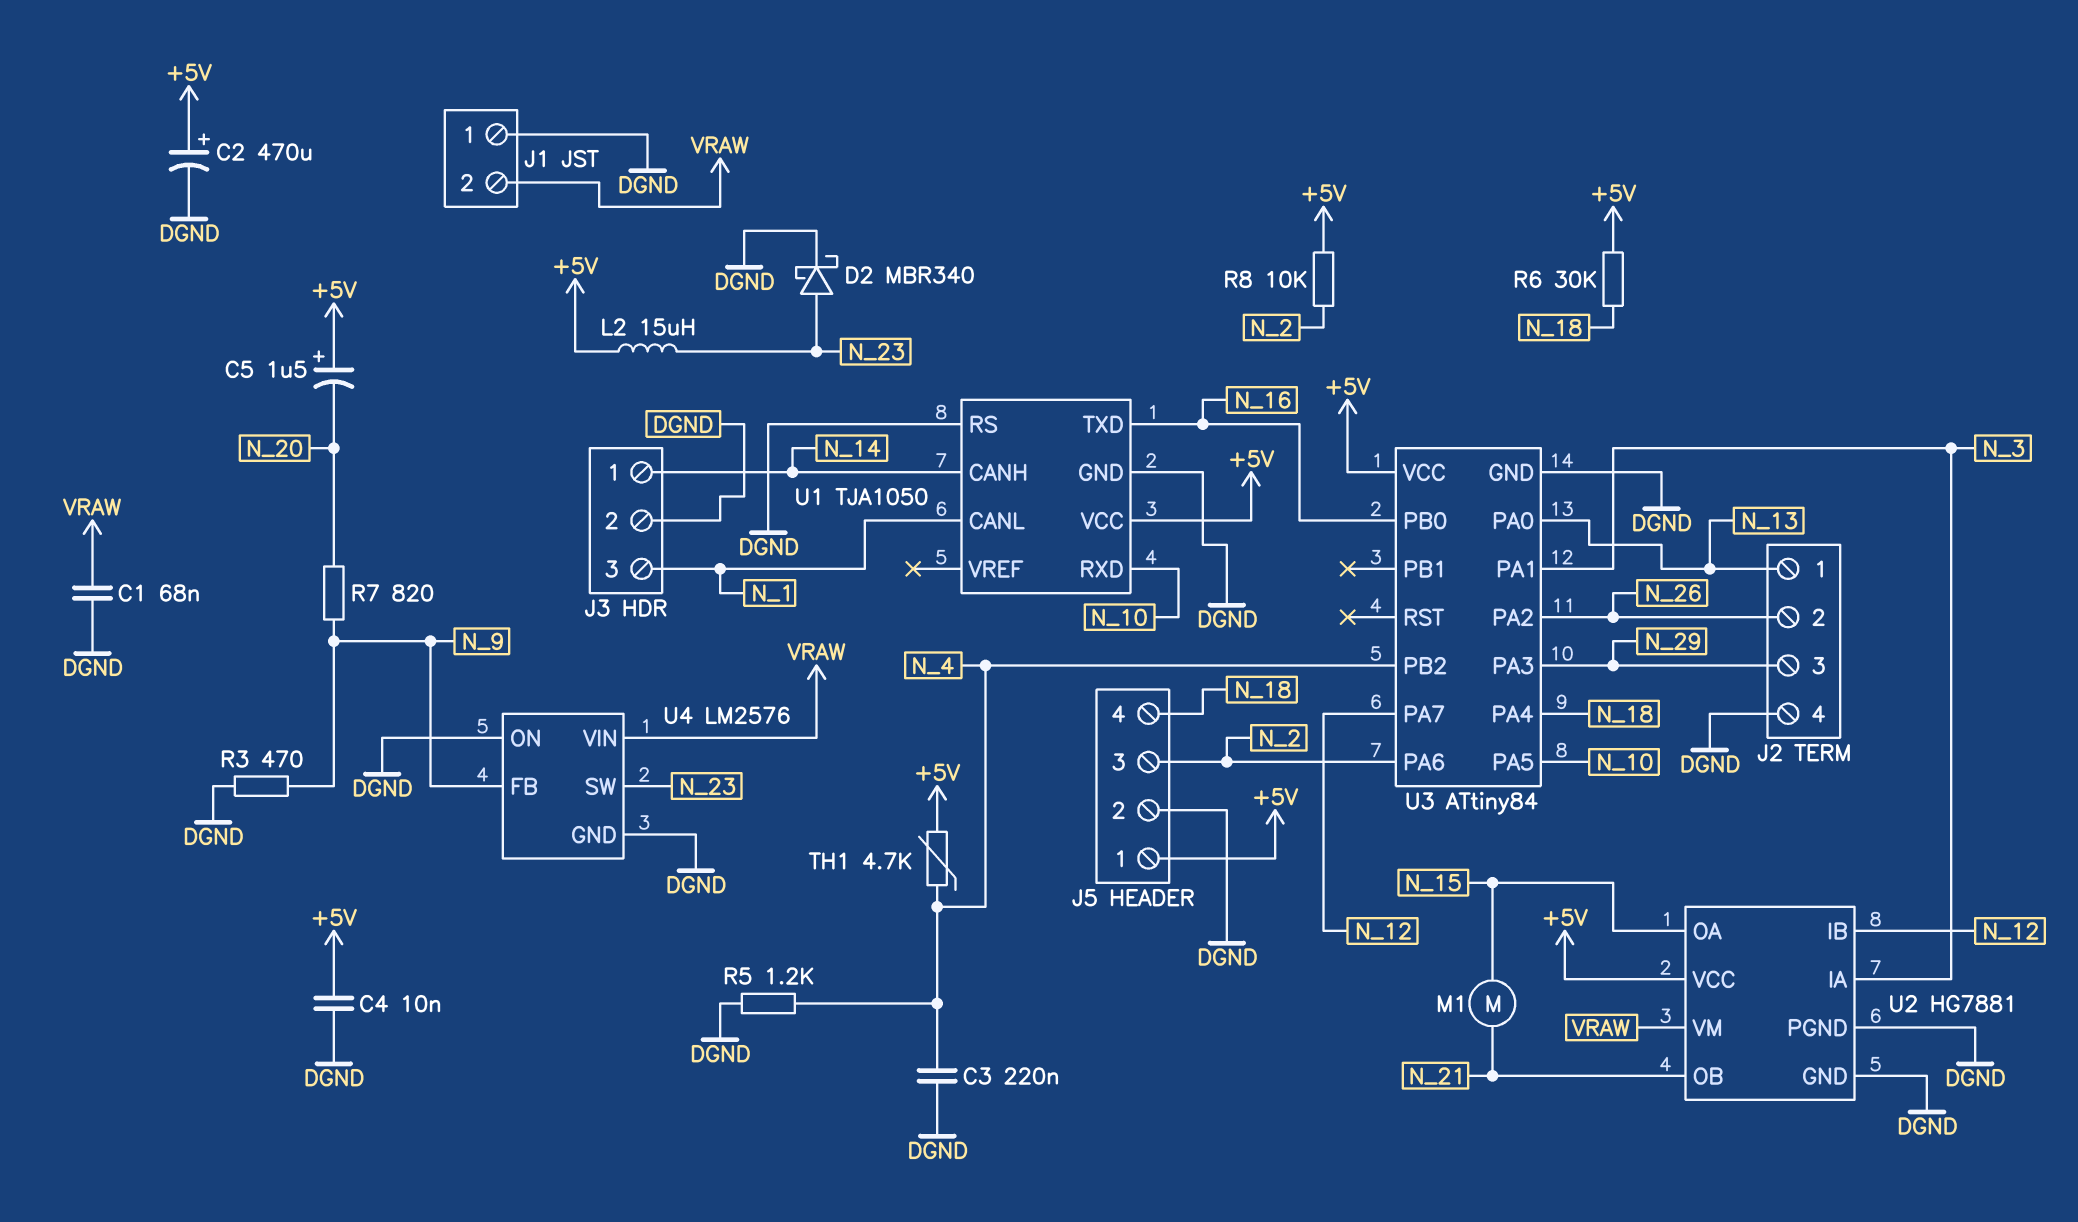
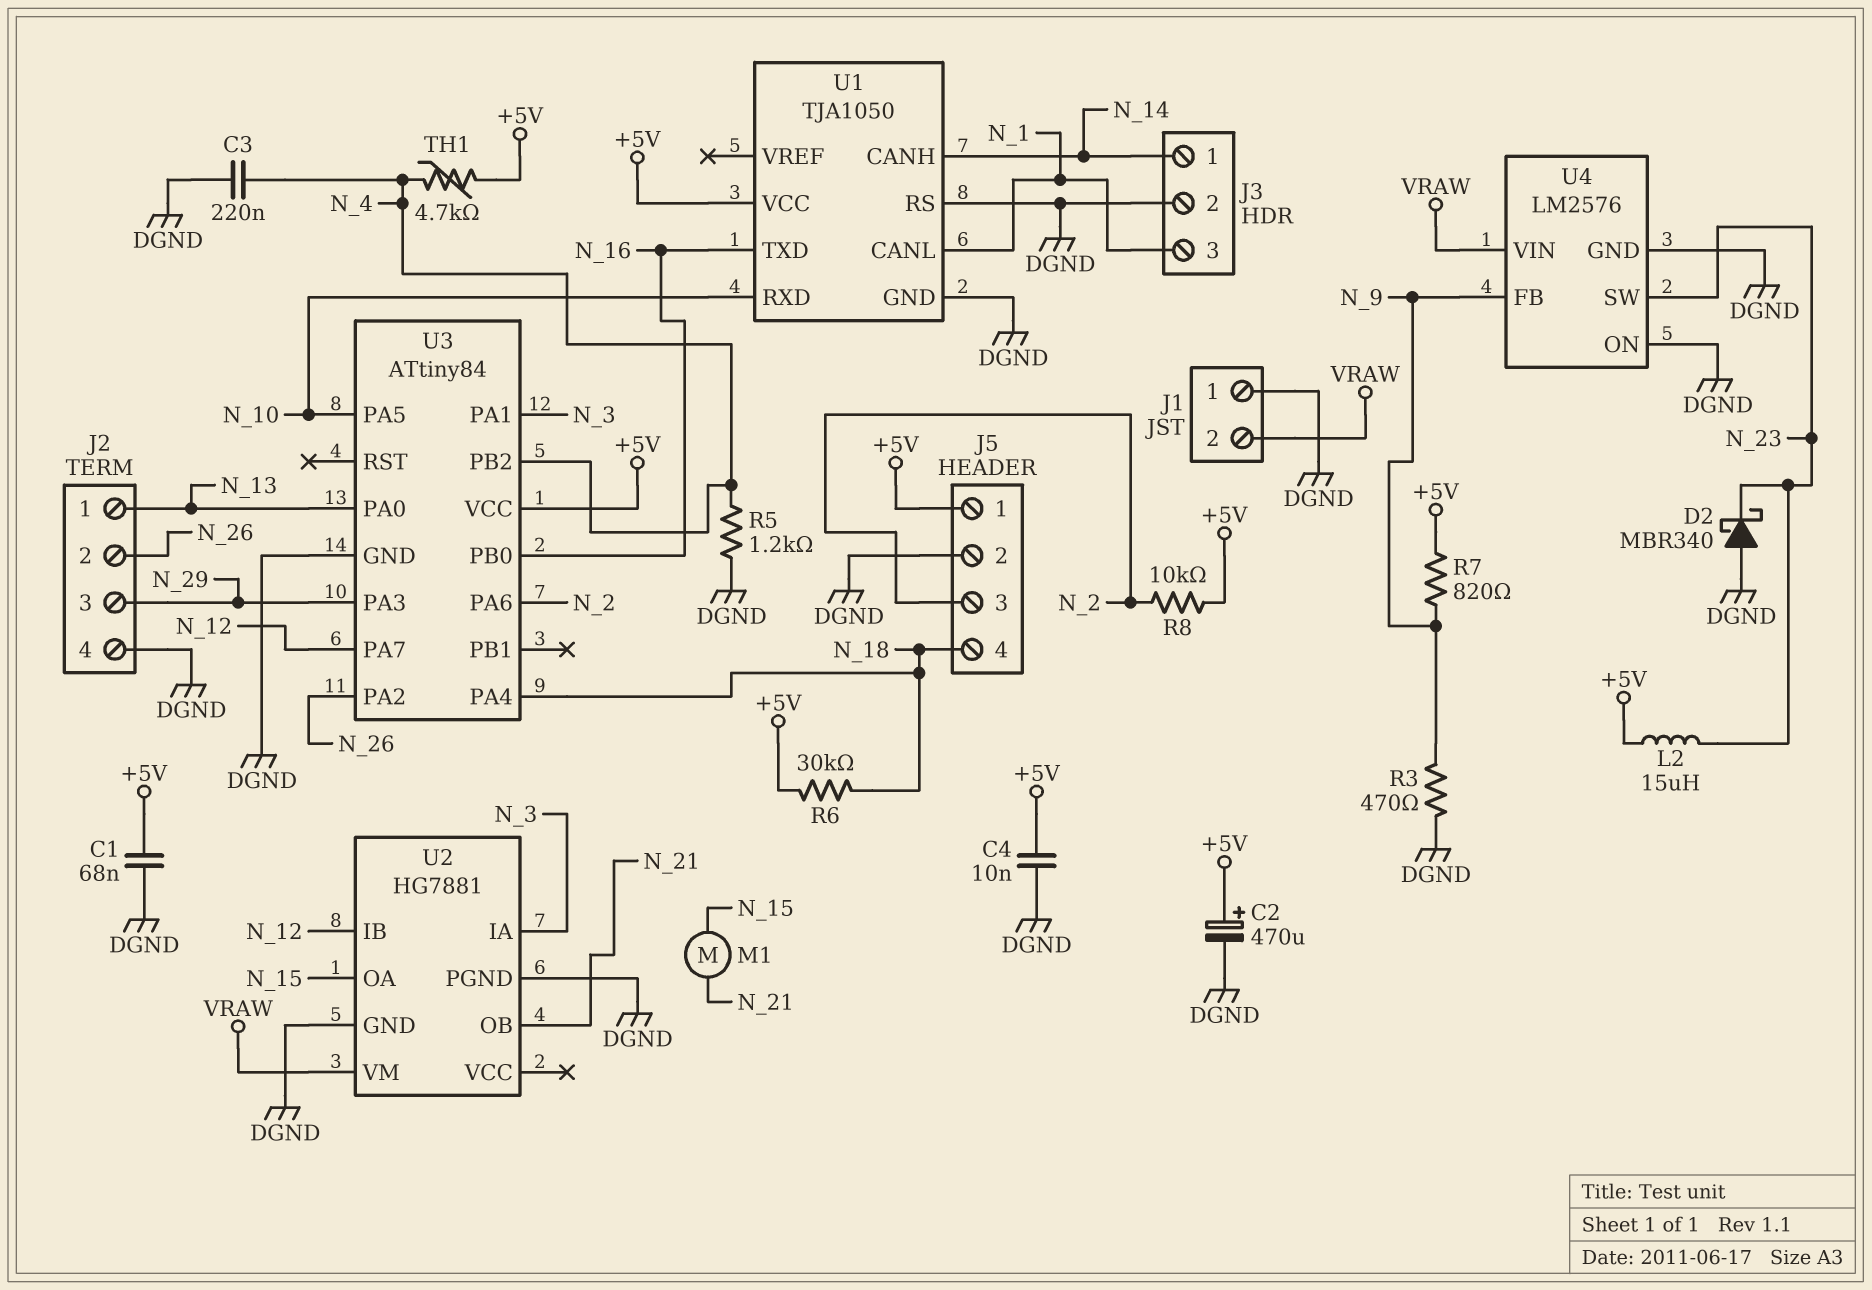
C1: 68nF (DGND, VRAW) -> 68nF (+5V, DGND)
C5: 1.5uF (plus +5V, minus N_20) -> none
D2: schottky MBR340 (A N_23, K DGND) -> schottky MBR340 (A DGND, K N_23)
R7: 820 (N_9, N_20) -> 820 (+5V, N_9)
U2 pin VCC: +5V -> none

